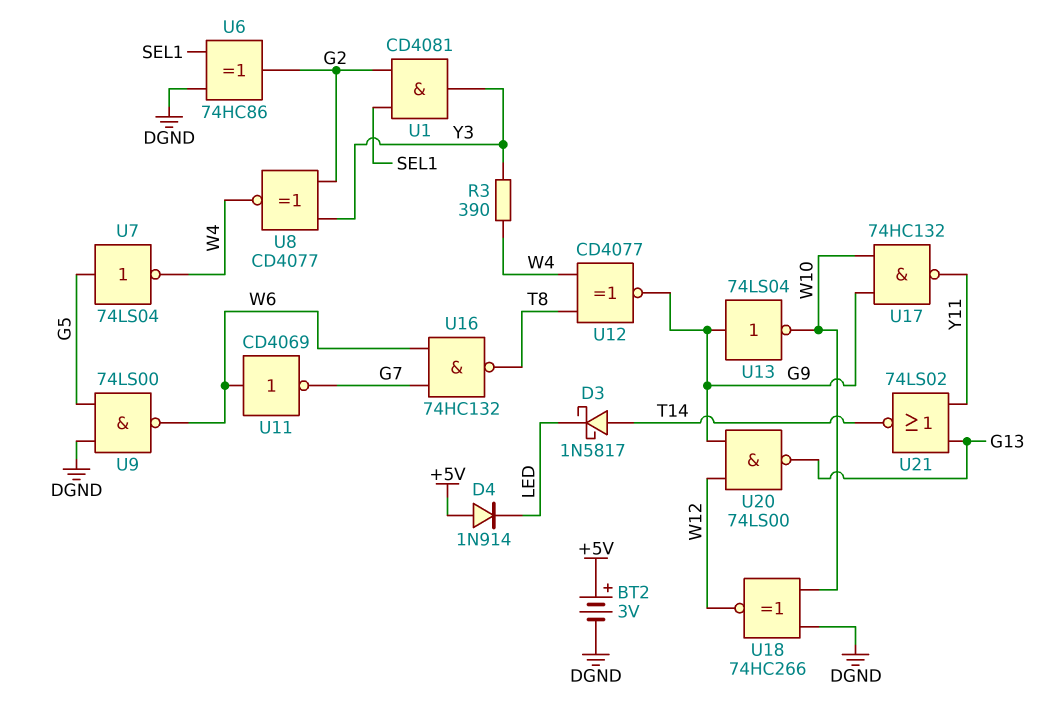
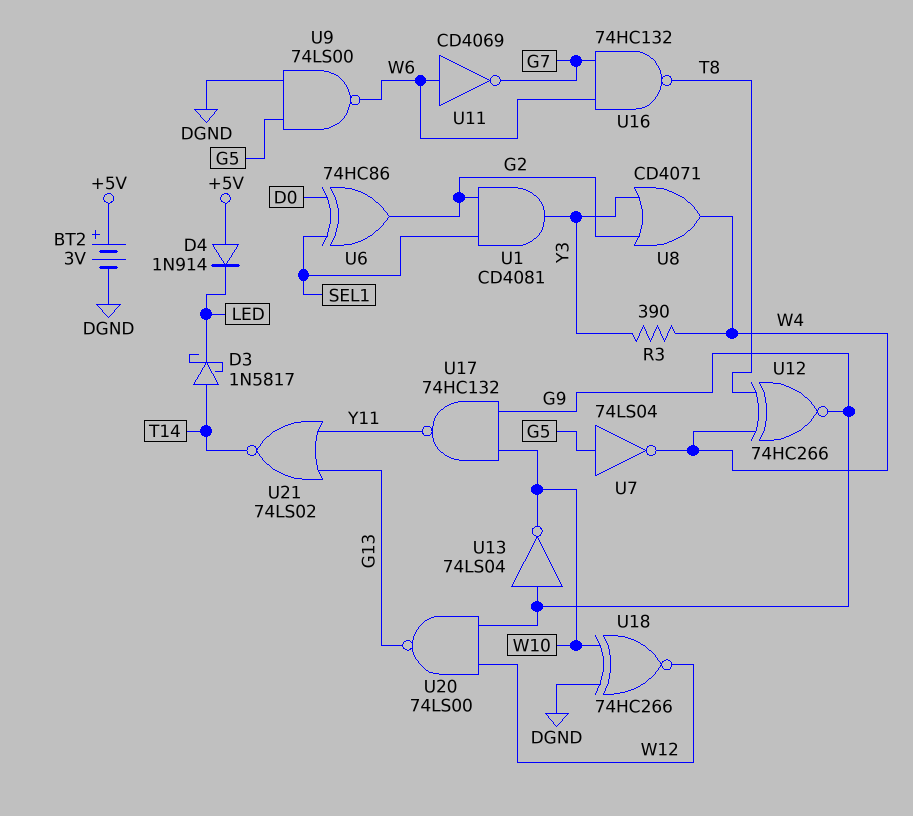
U6: XOR 74HC86 (in DGND, in SEL1, out G2) -> XOR 74HC86 (in D0, in SEL1, out G2)
U8: XNOR CD4077 (in G2, in Y3, out W4) -> OR CD4071 (in G2, in Y3, out W4)
U12: XNOR CD4077 (in T8, in W4, out G9) -> XNOR 74HC266 (in T8, in W4, out G9)

